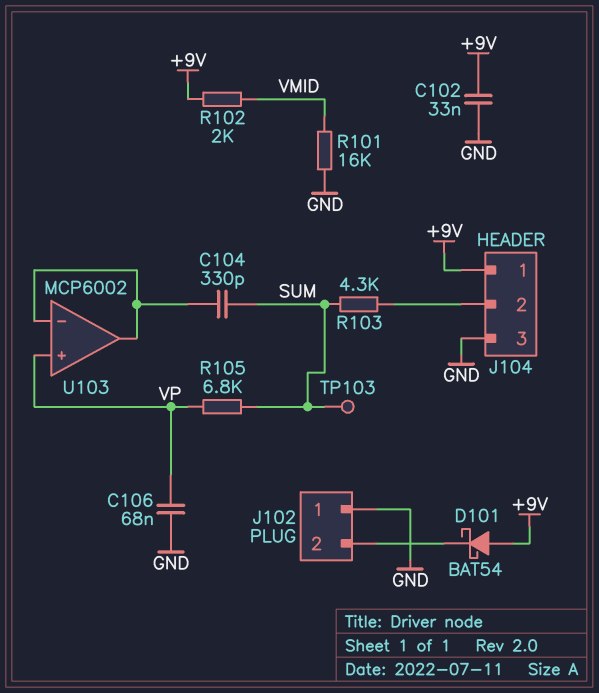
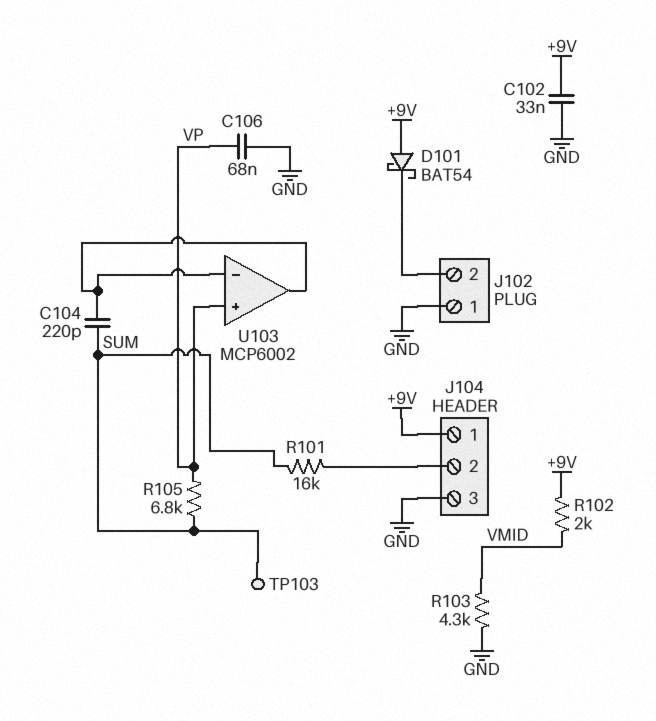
C104: 330pF (SUM, U103/in-) -> 220pF (SUM, U103/in-)
R101: 16k (GND, VMID) -> 16k (J104/2, SUM)
R103: 4.3k (J104/2, SUM) -> 4.3k (GND, VMID)

